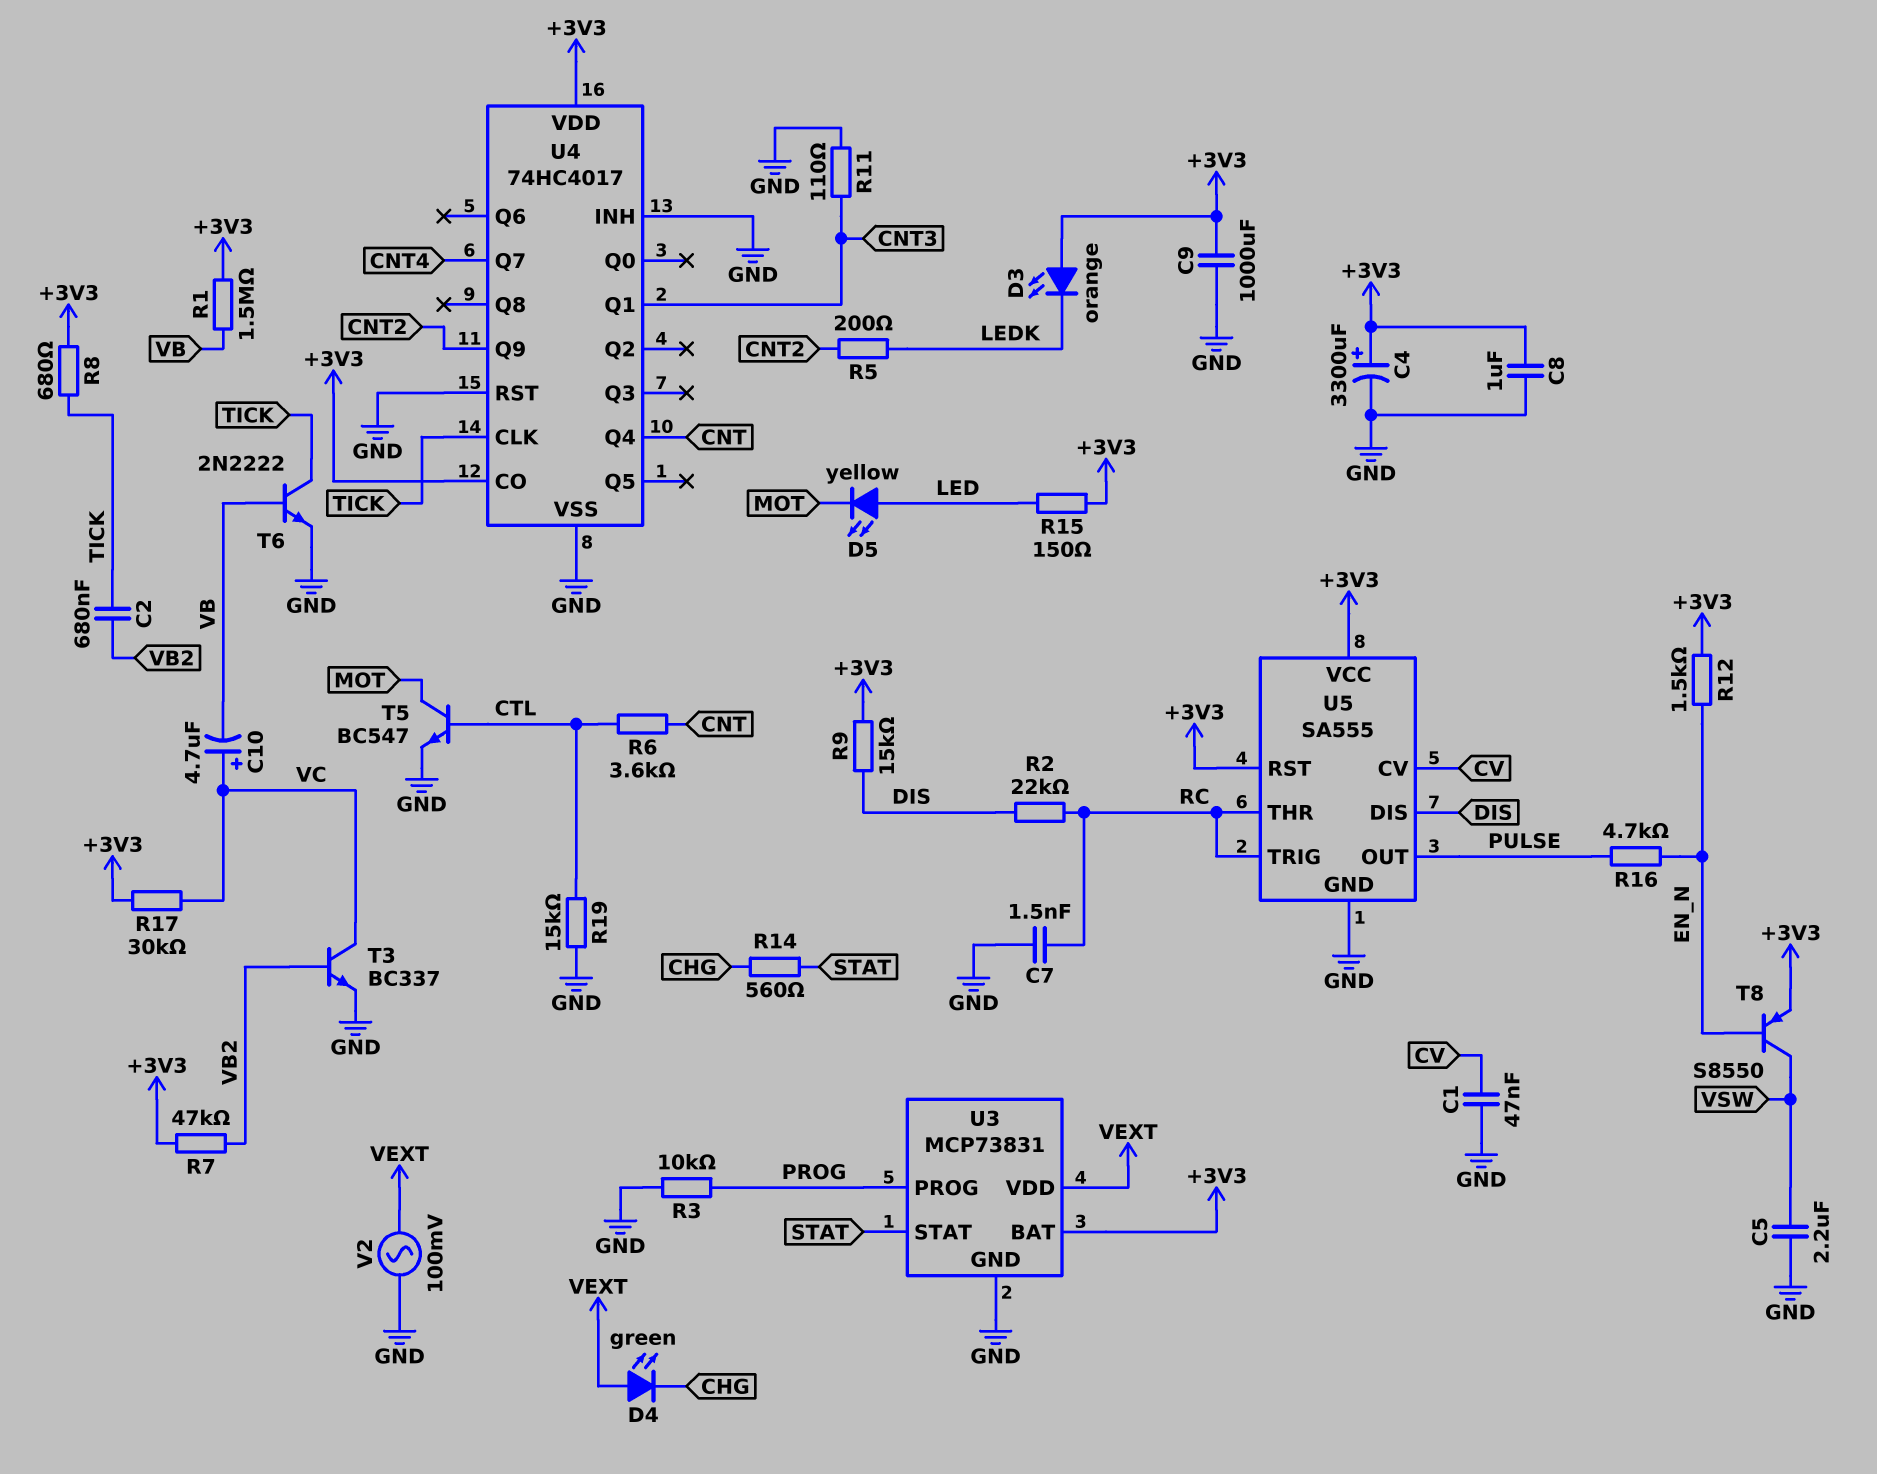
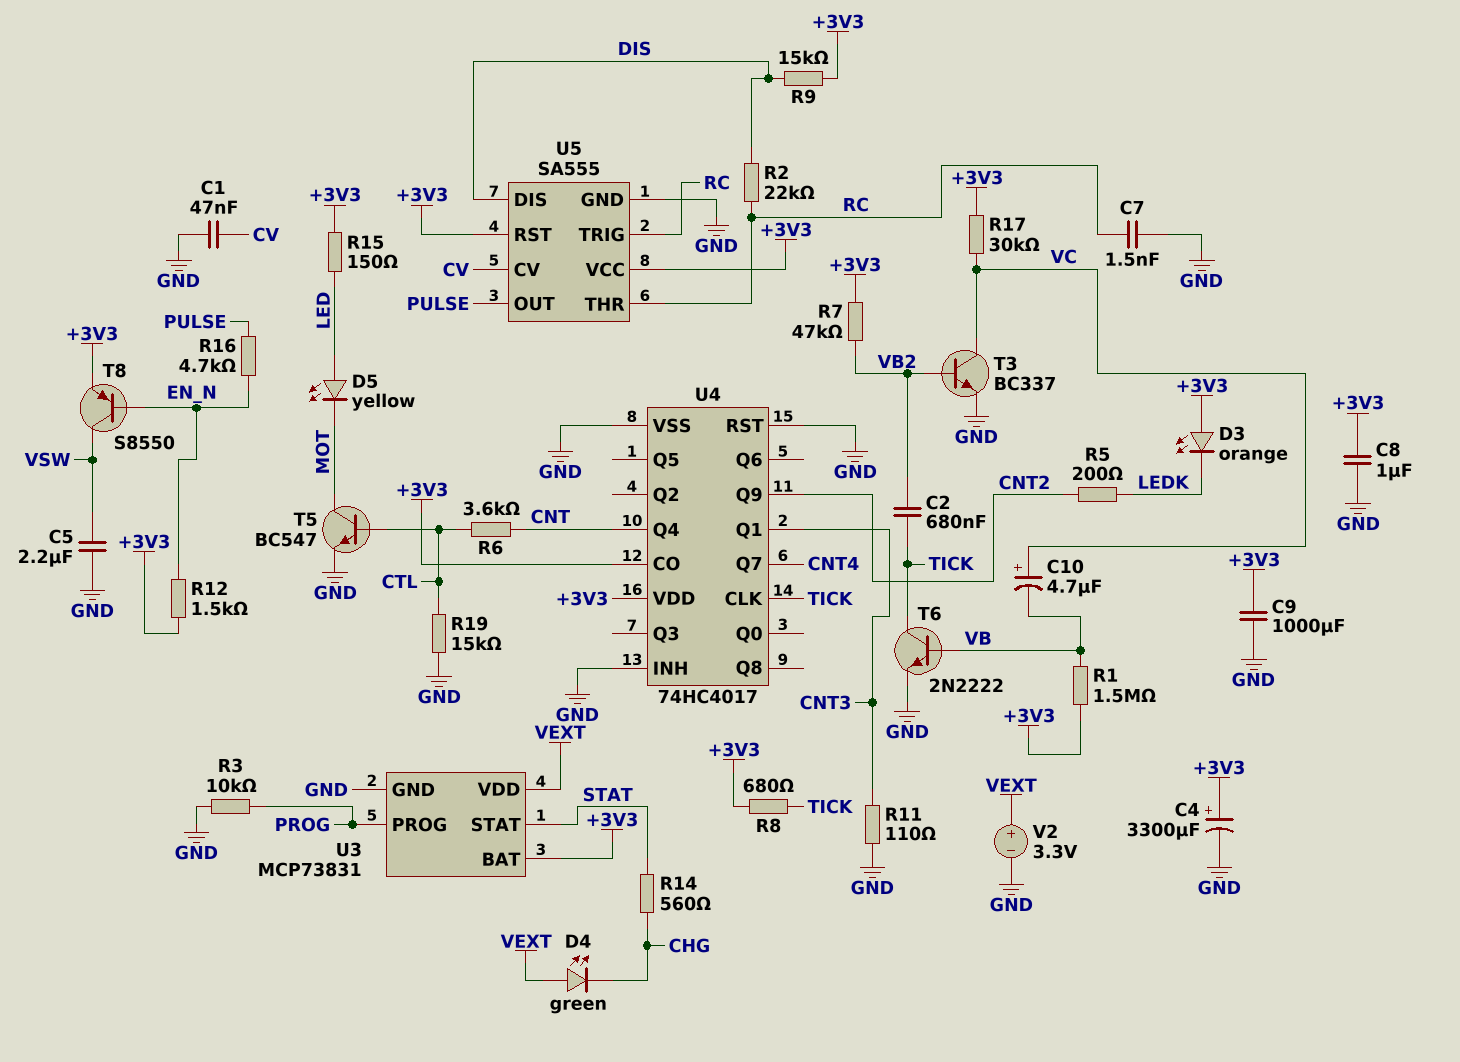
V2: AC 100mV (GND, VEXT) -> 3.3V (plus VEXT, minus GND)

